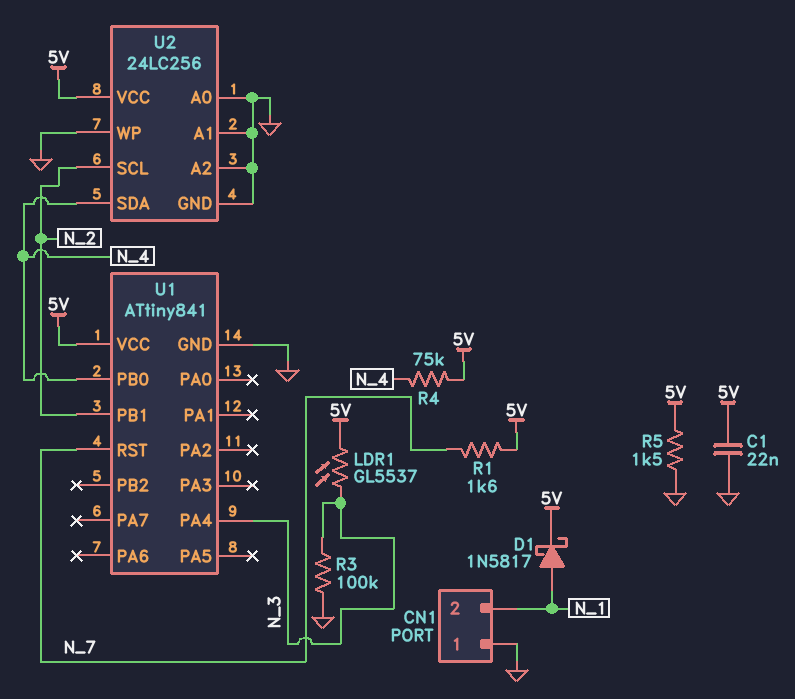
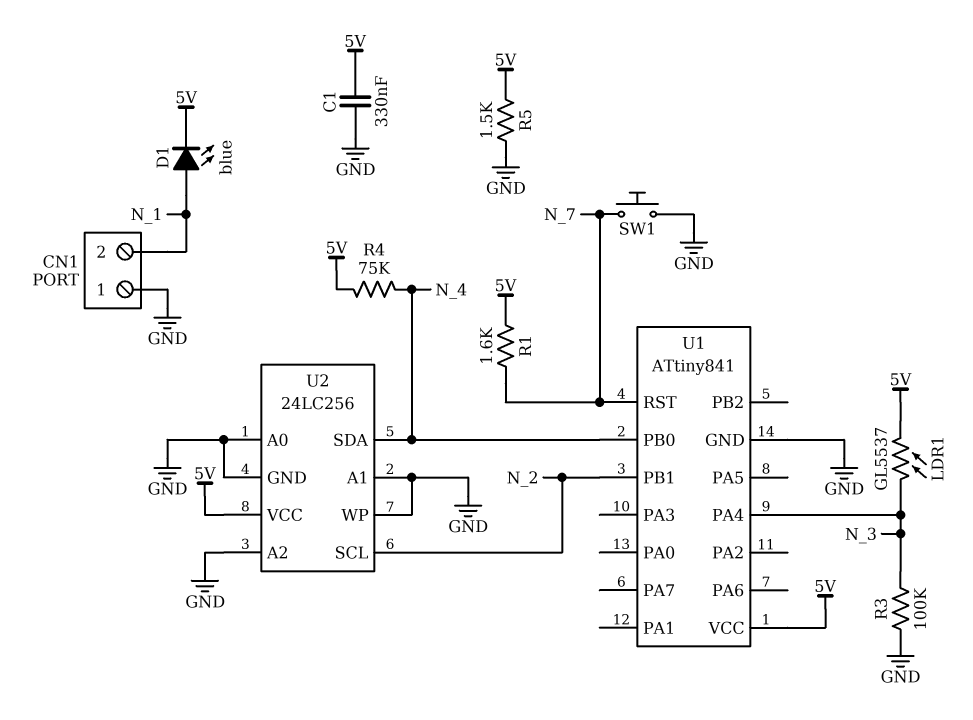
C1: 22nF (5V, GND) -> 330nF (5V, GND)
D1: schottky 1N5817 (A N_1, K 5V) -> LED blue (A N_1, K 5V)
SW1: none -> button (GND, N_7)

